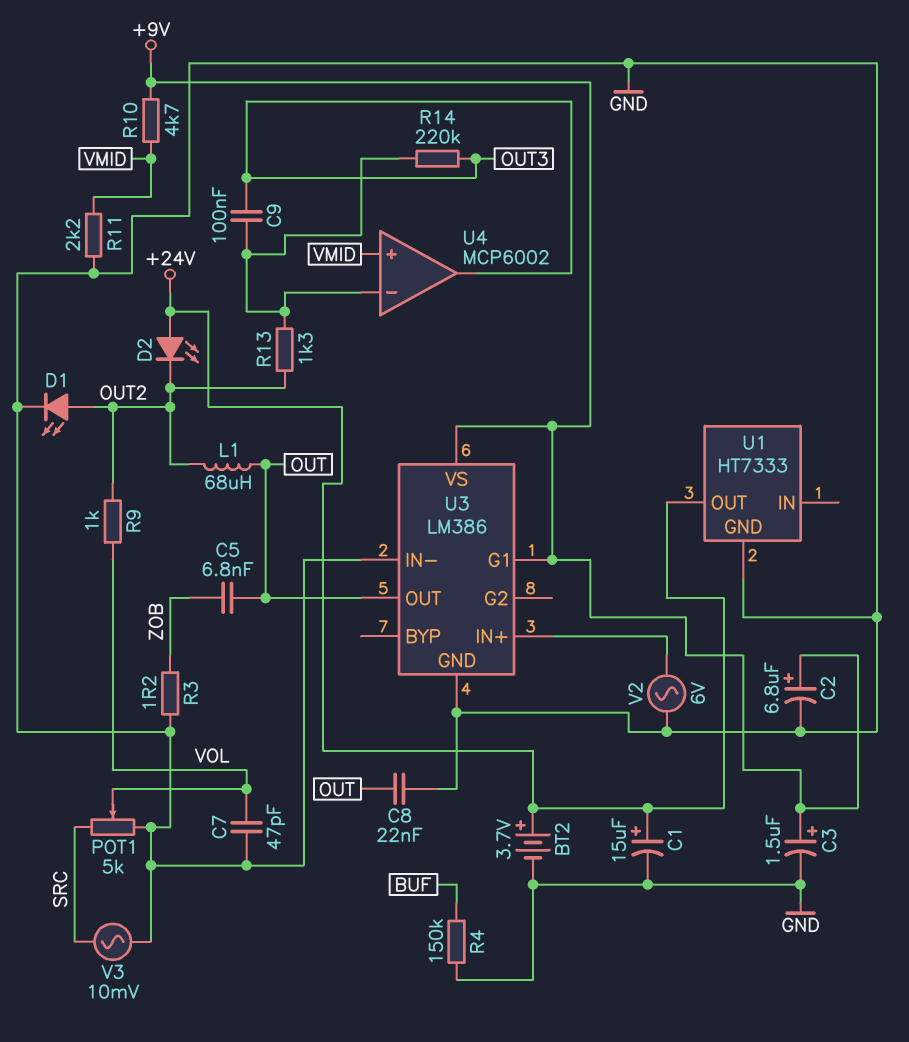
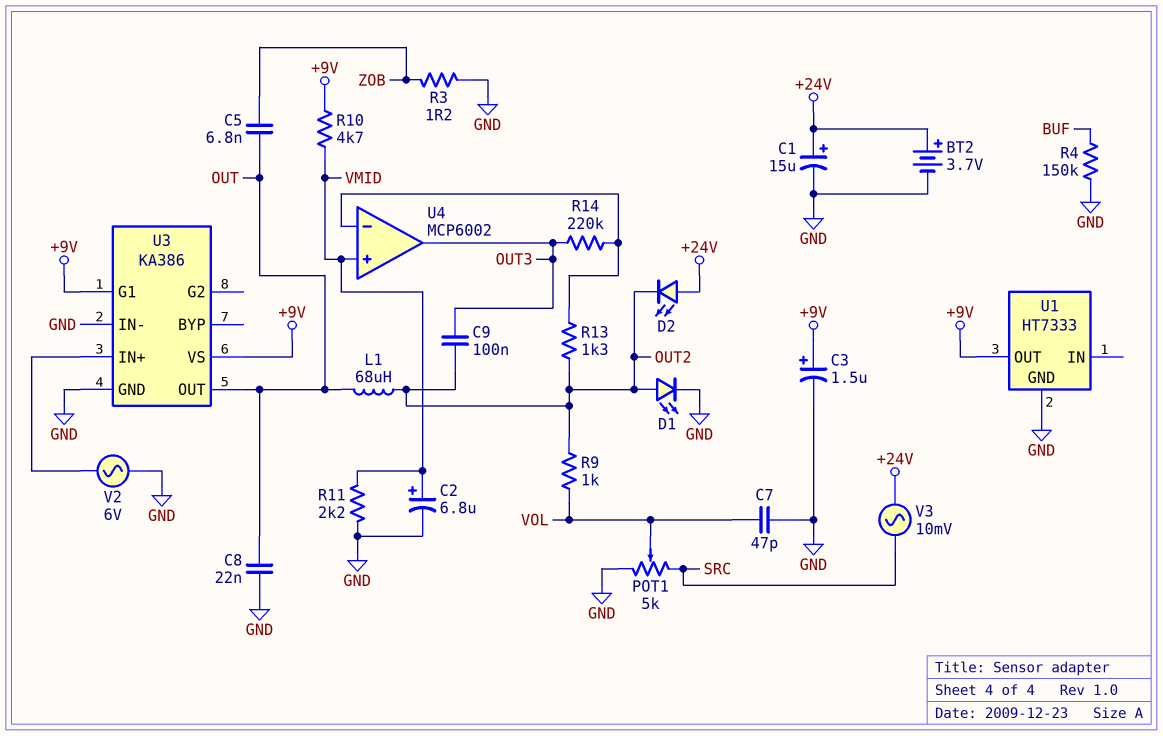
C2: 6.8uF (plus +9V, minus GND) -> 6.8uF (plus VMID, minus GND)
C9: 100nF (OUT3, U4/in-) -> 100nF (OUT2, OUT3)
U1 pin OUT: +24V -> +9V
U3: LM386 -> KA386
V3: AC 10mV (GND, SRC) -> AC 10mV (+24V, SRC)

